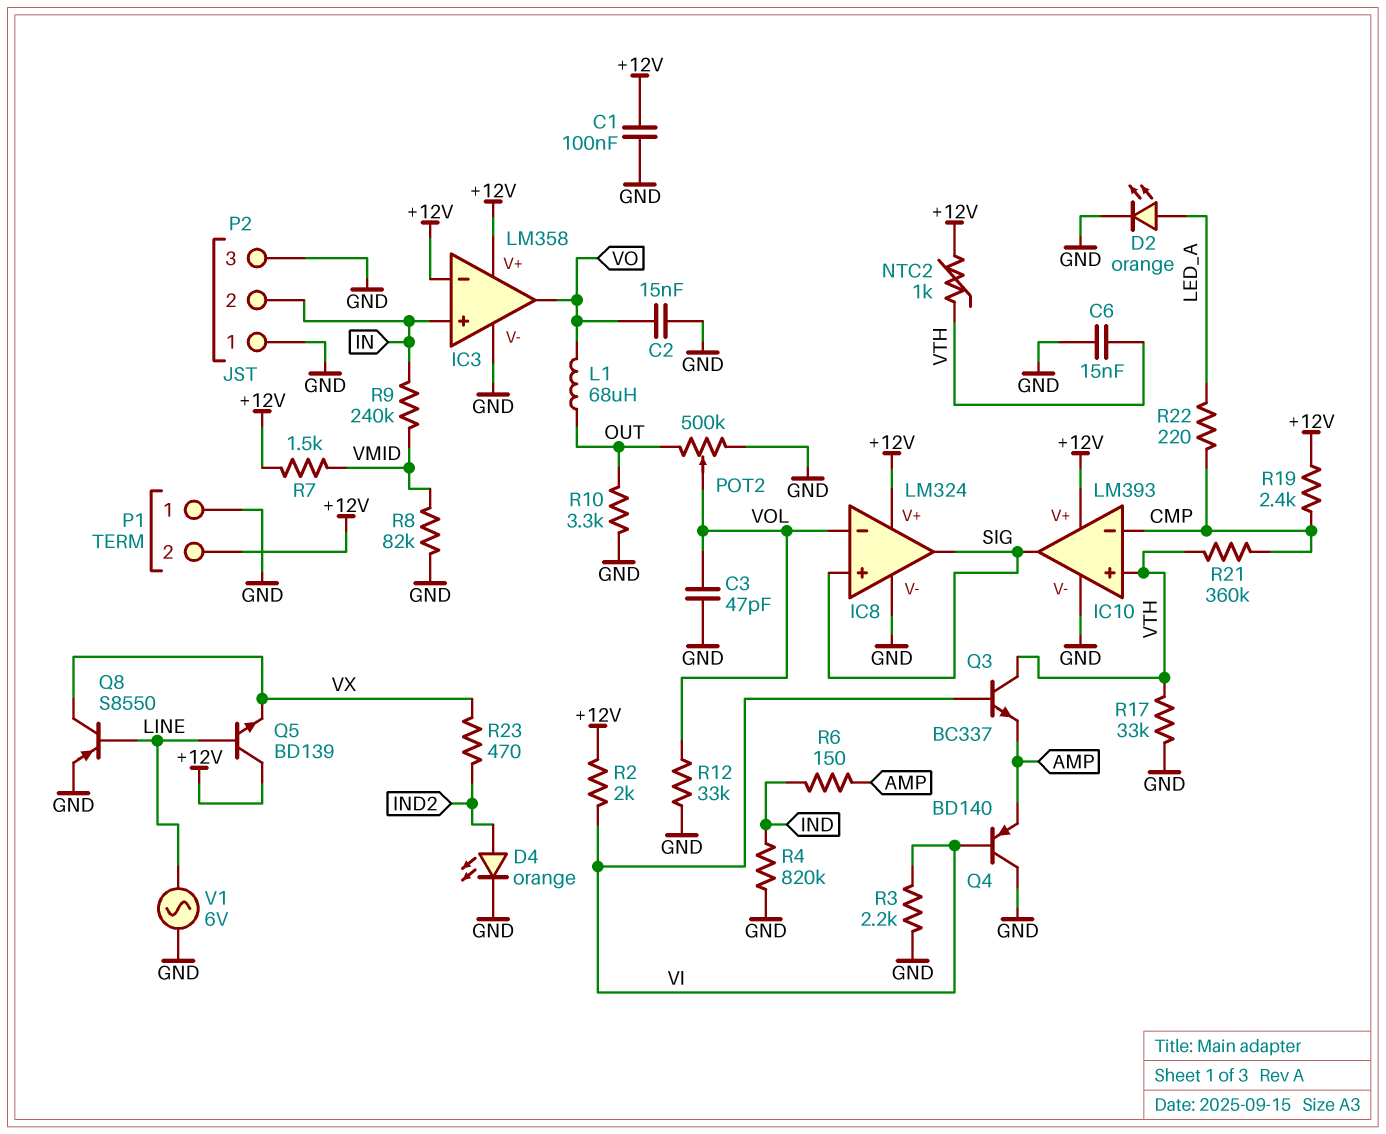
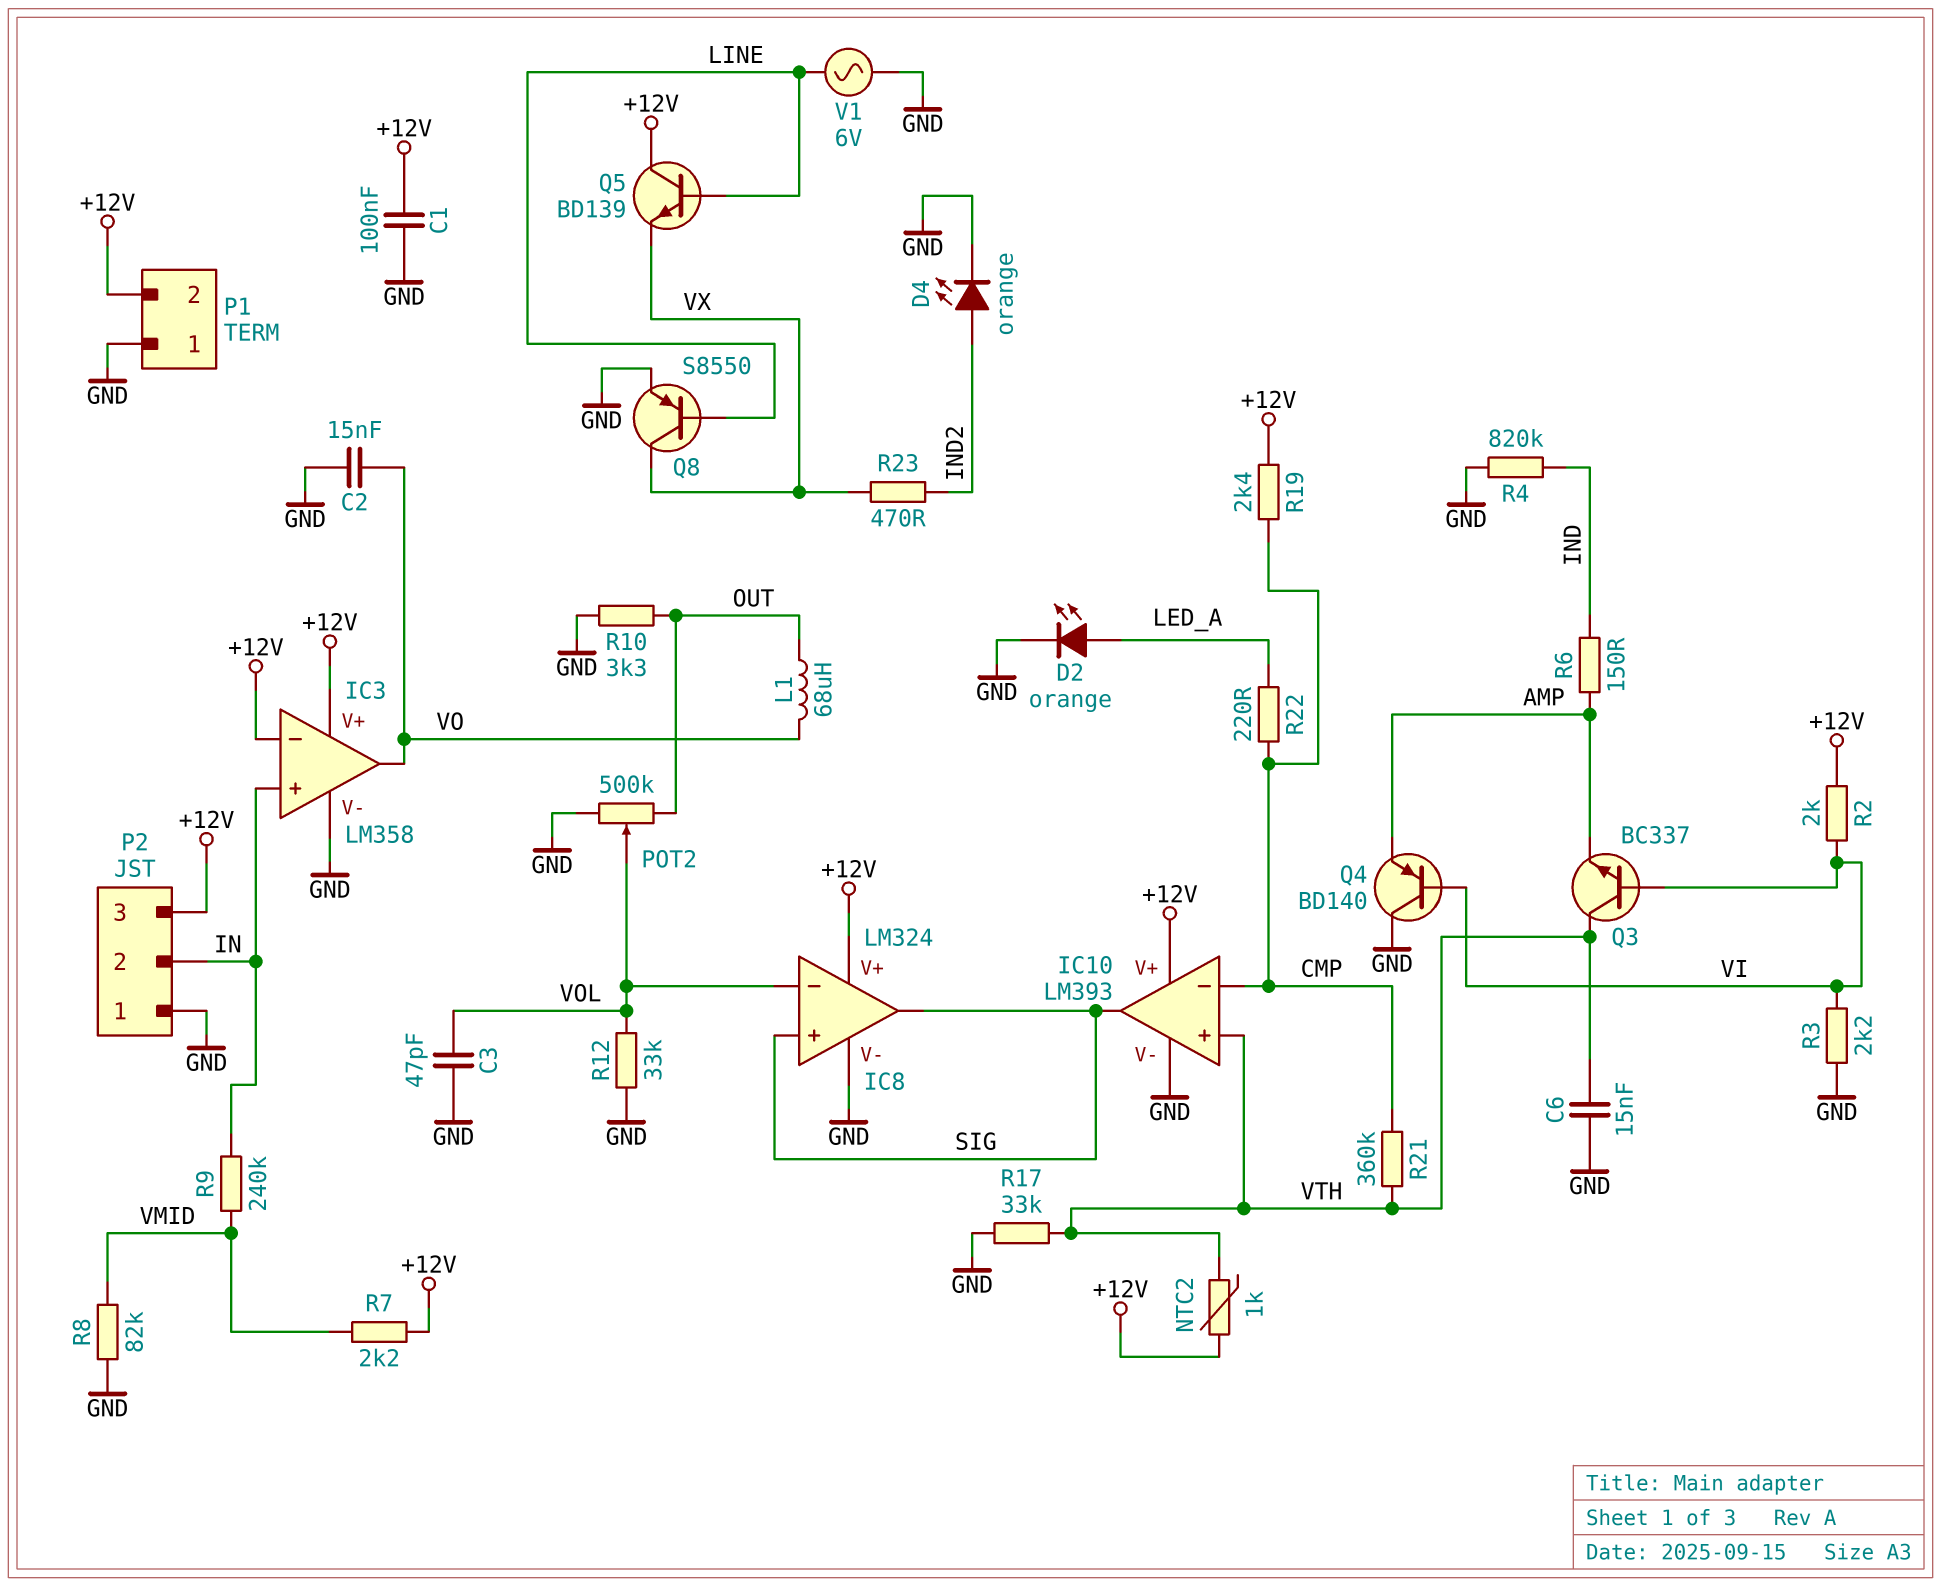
P2 pin 3: GND -> +12V
R7: 1.5k (+12V, VMID) -> 2.2k (+12V, VMID)

